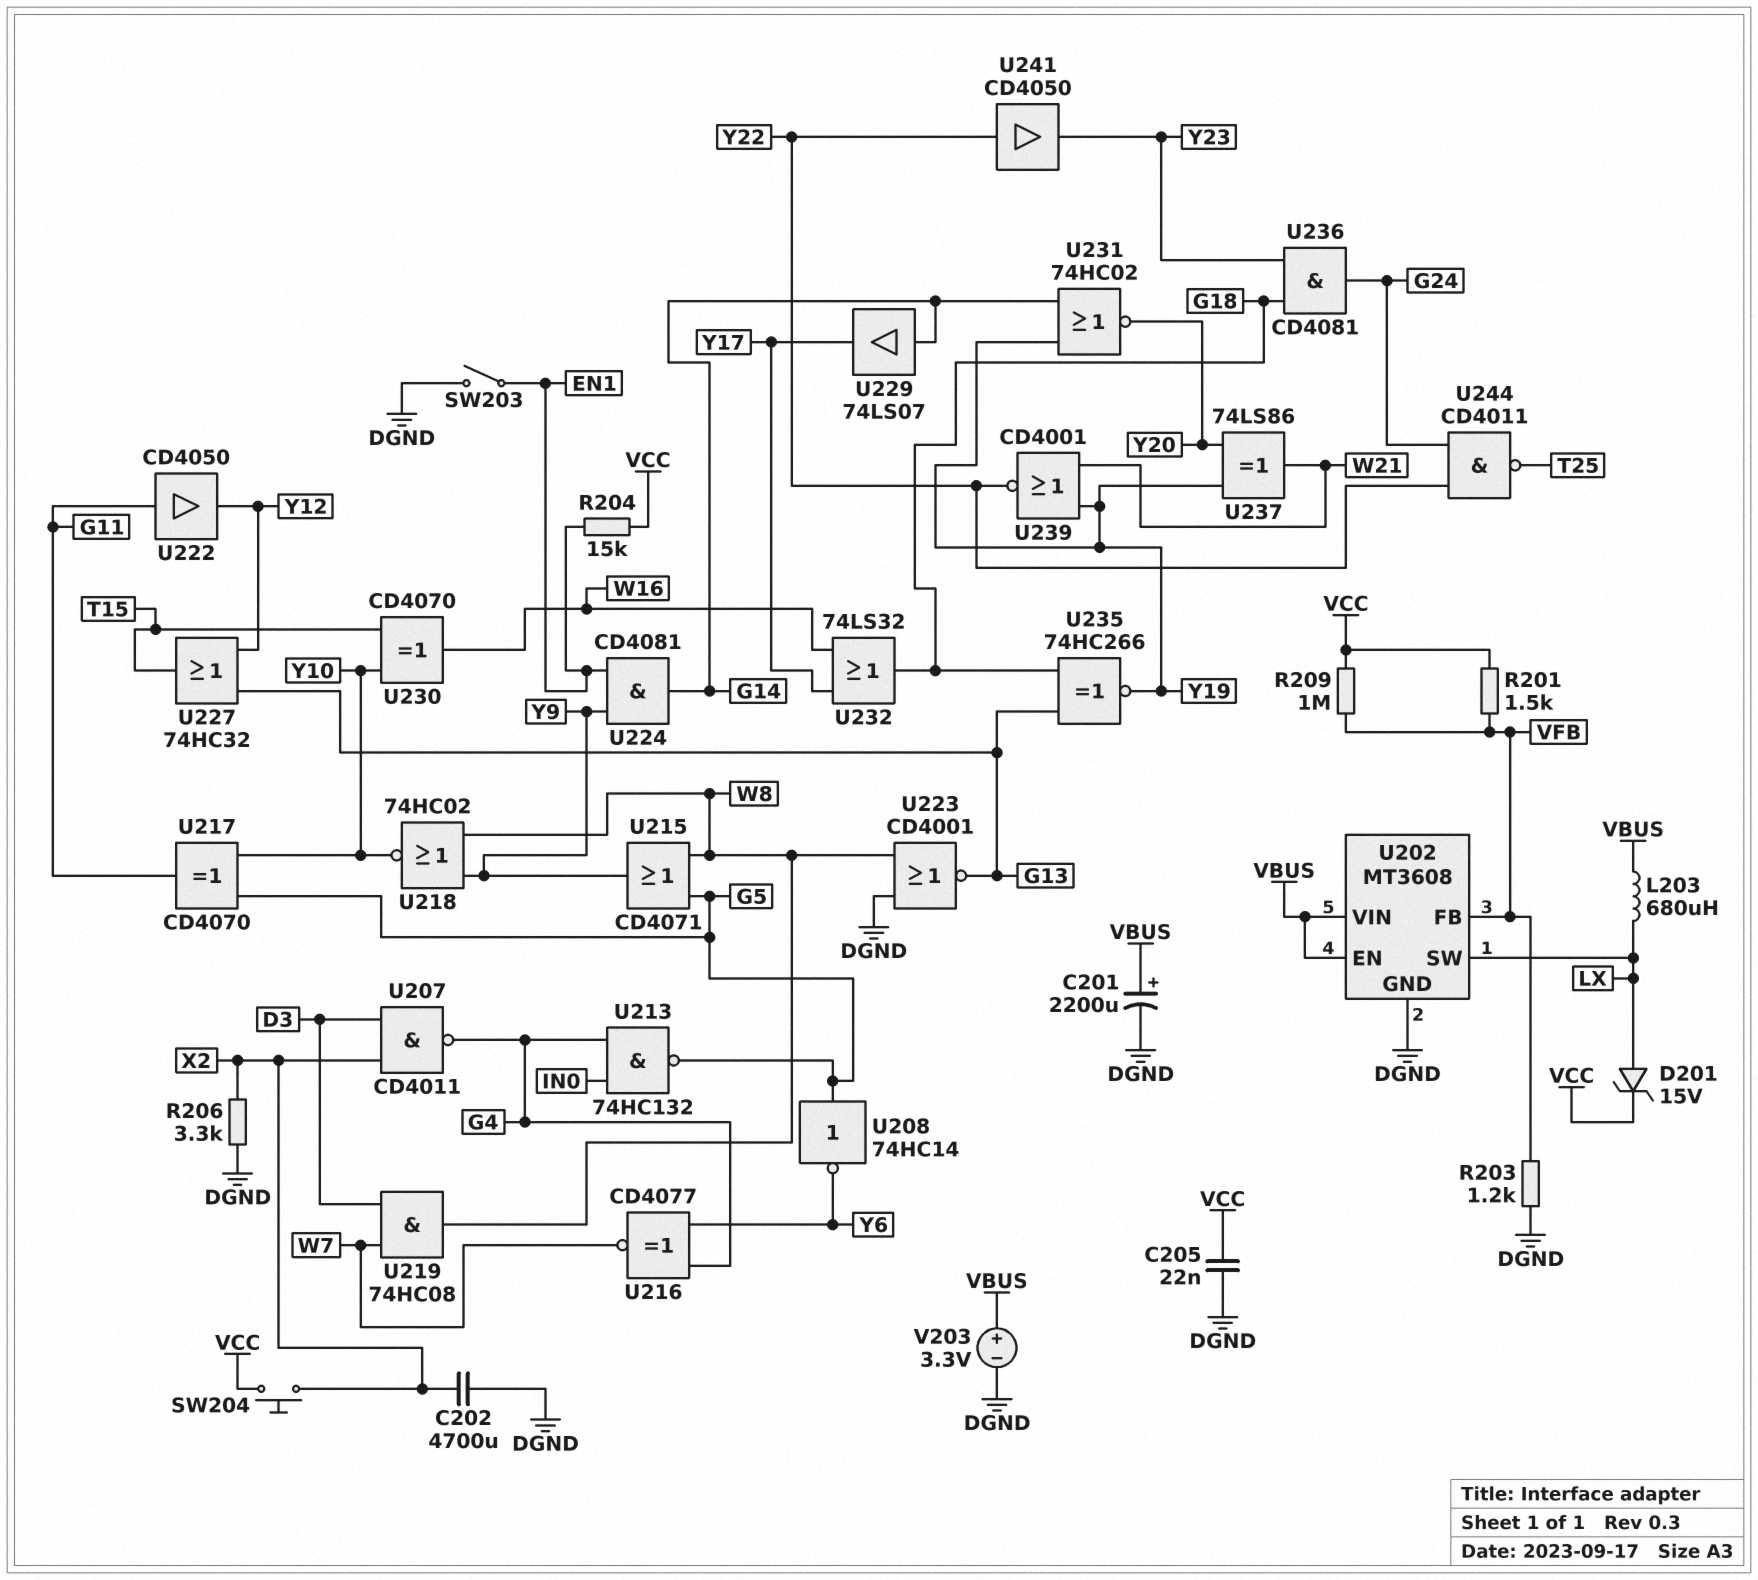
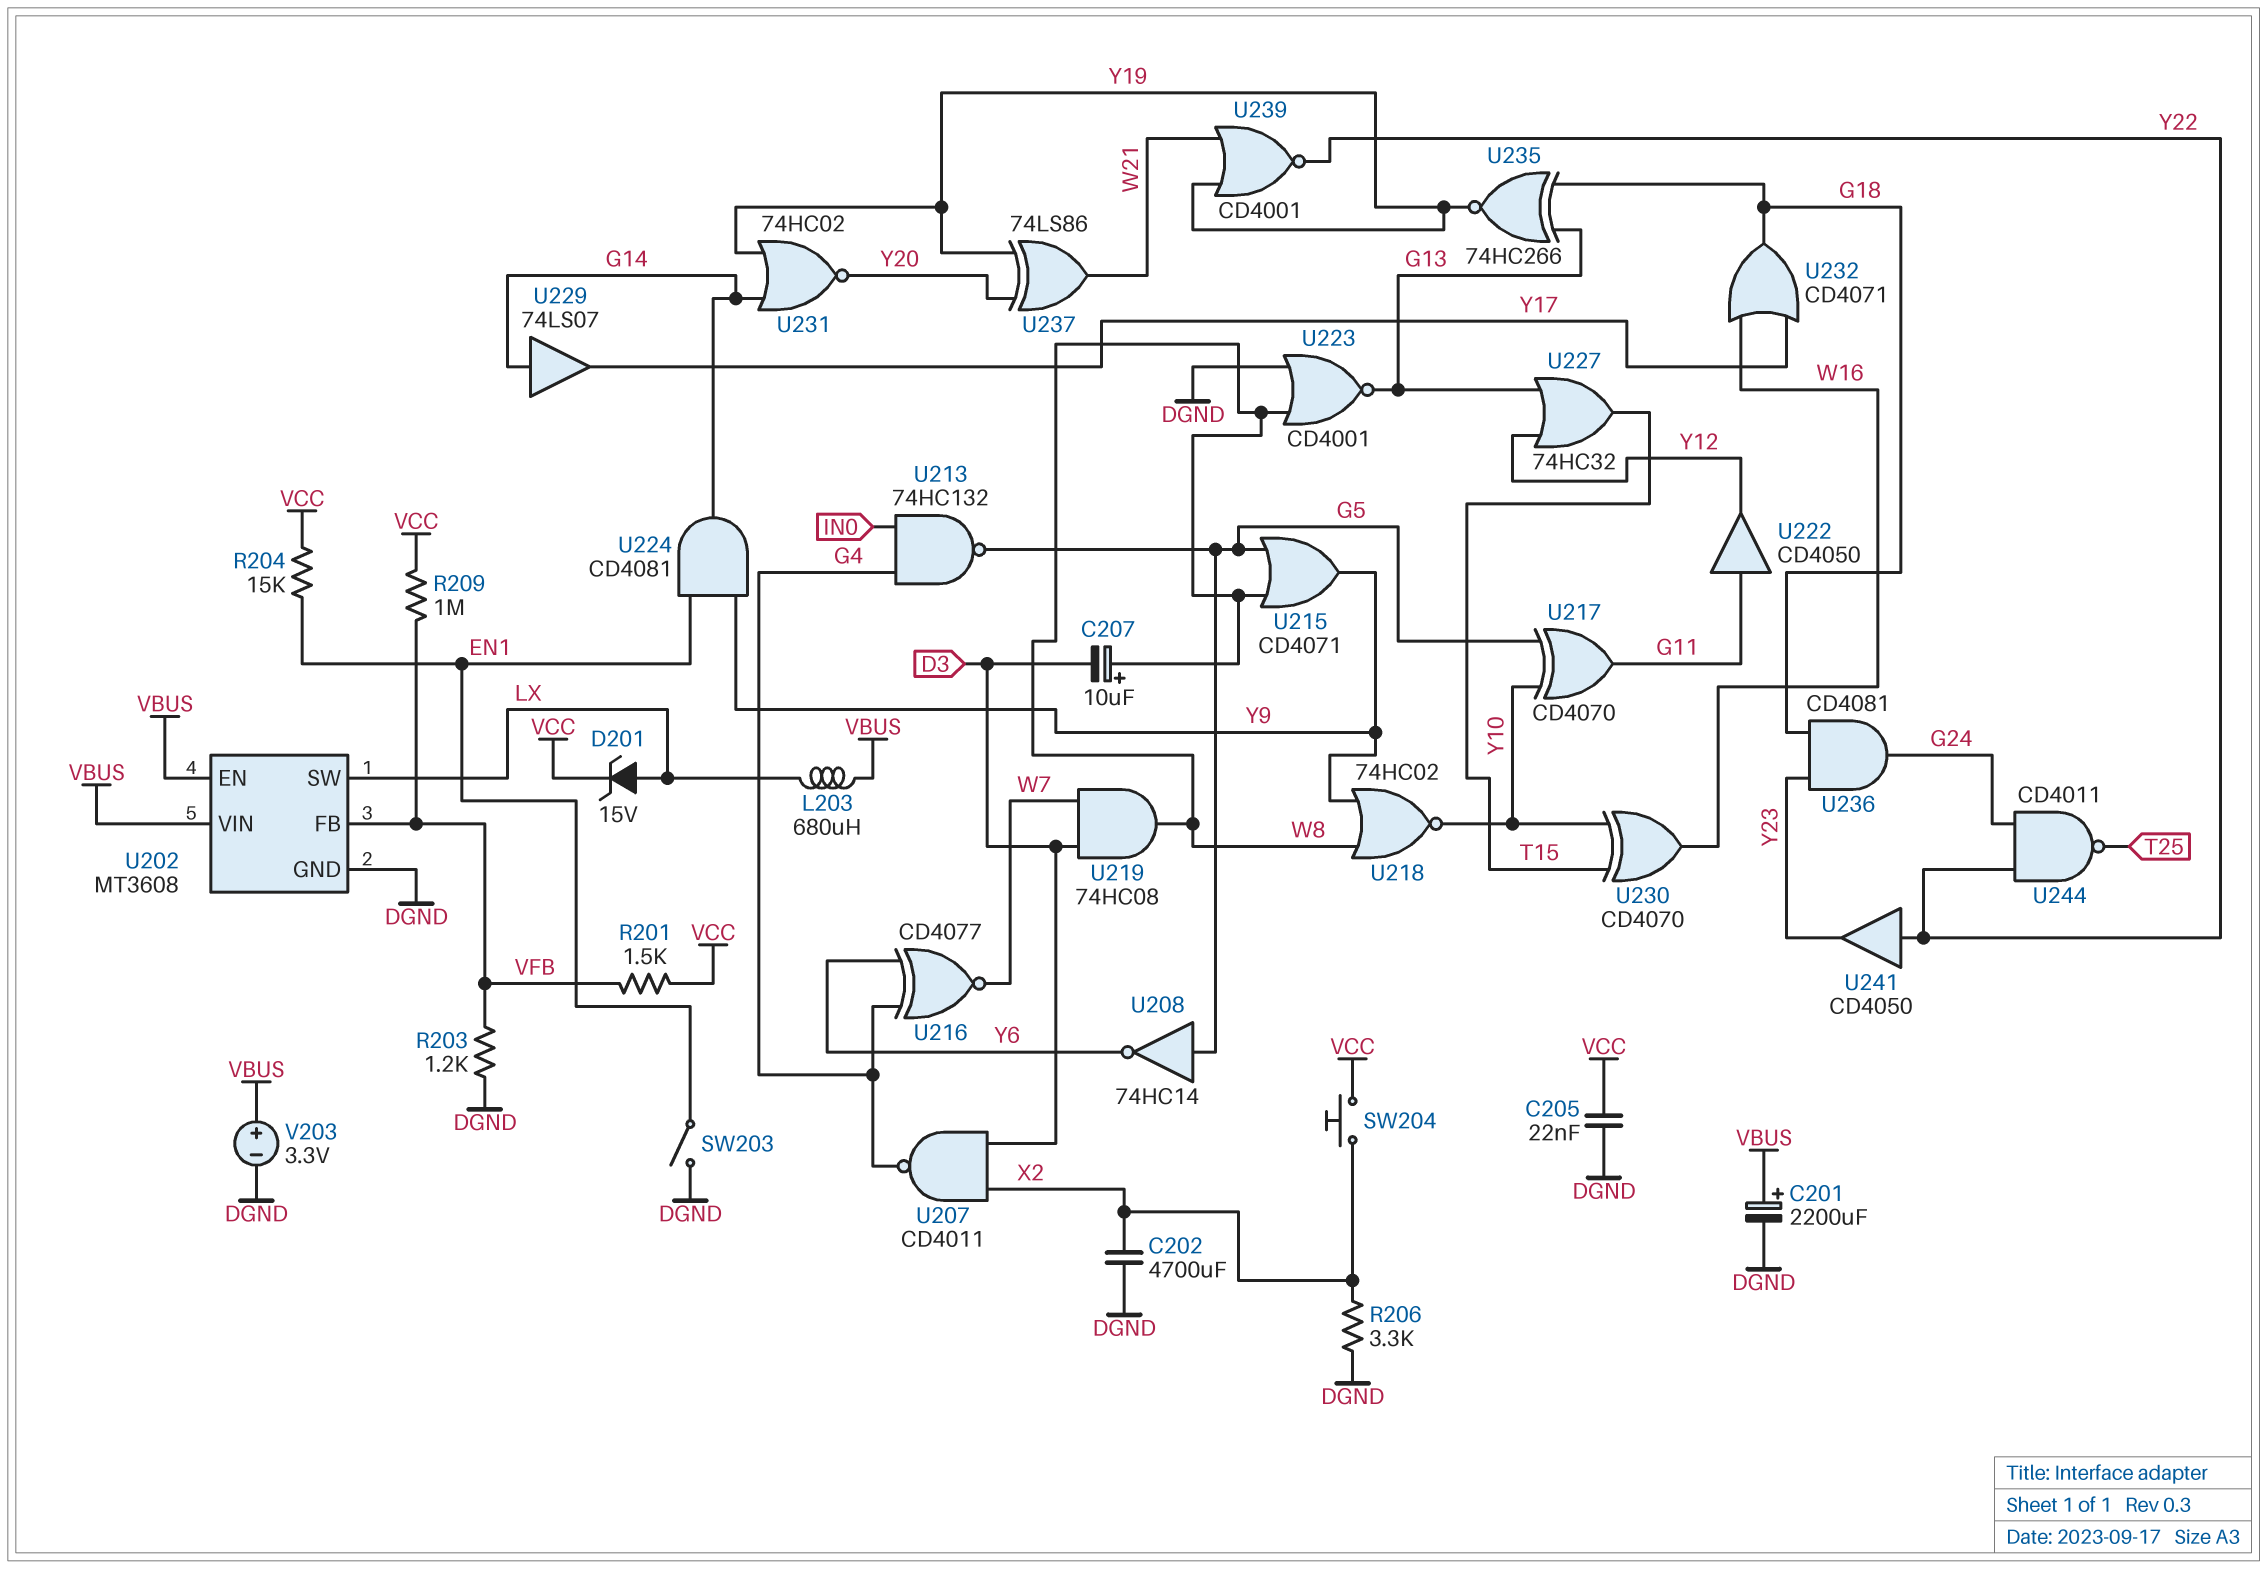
C207: none -> 10uF (plus W8, minus D3)
U232: OR 74LS32 (in W16, in Y17, out G18) -> OR CD4071 (in W16, in Y17, out G18)

